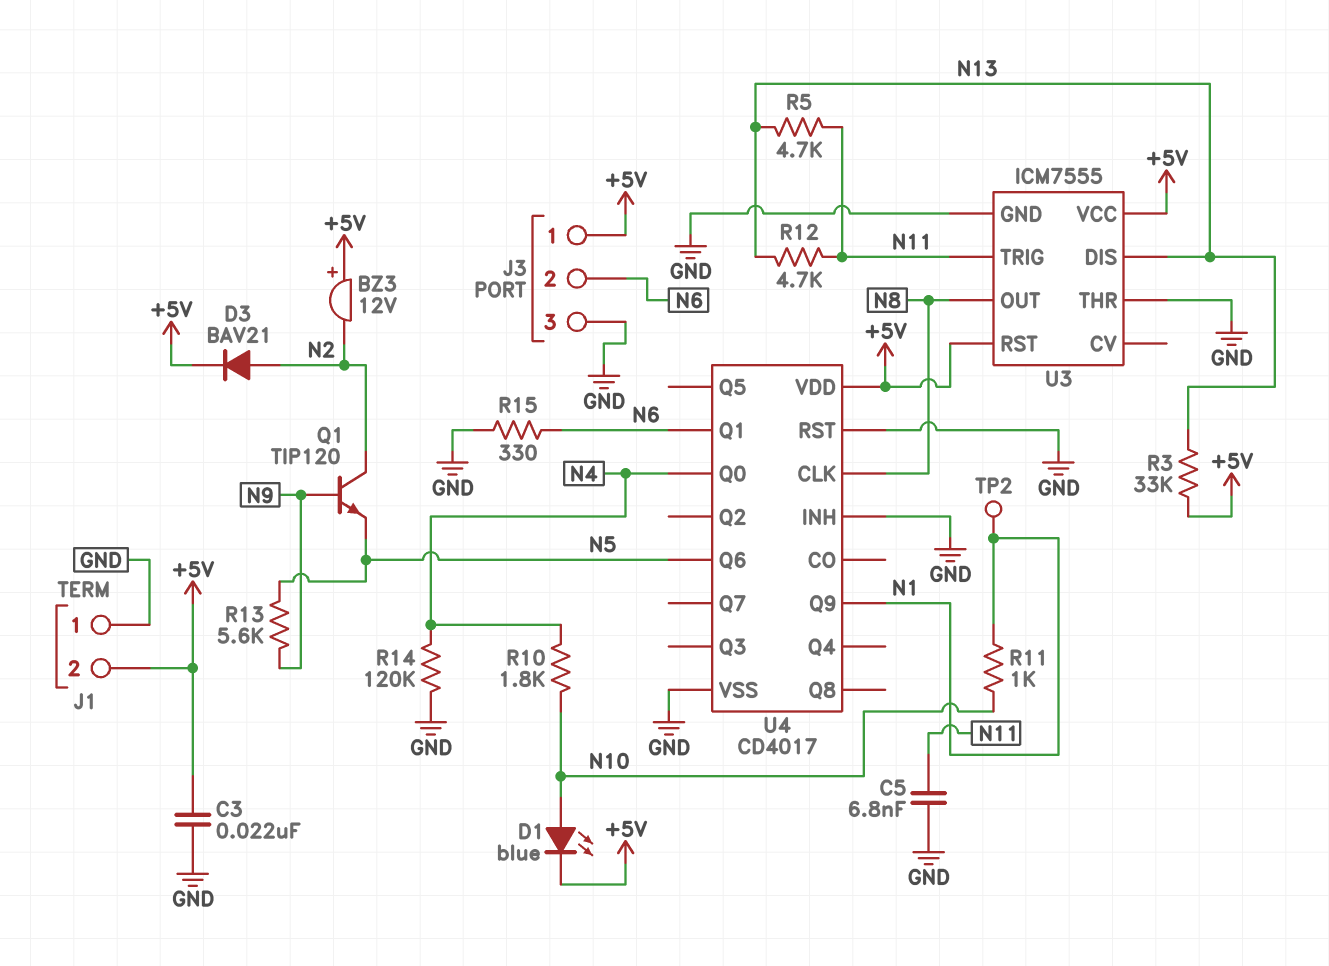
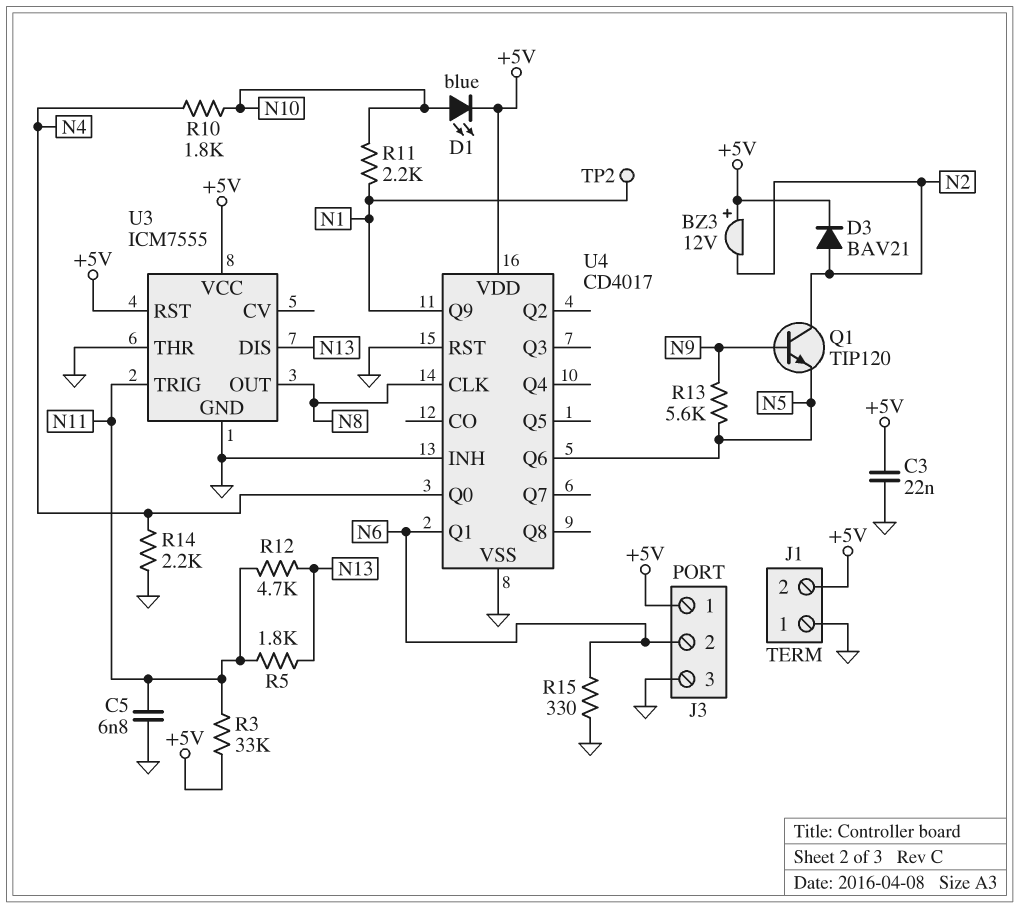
R3: 33k (+5V, N13) -> 33k (+5V, N11)
R5: 4.7k (N11, N13) -> 1.8k (N11, N13)
R11: 1k (N1, N10) -> 2.2k (N1, N10)
R14: 120k (GND, N4) -> 2.2k (GND, N4)

